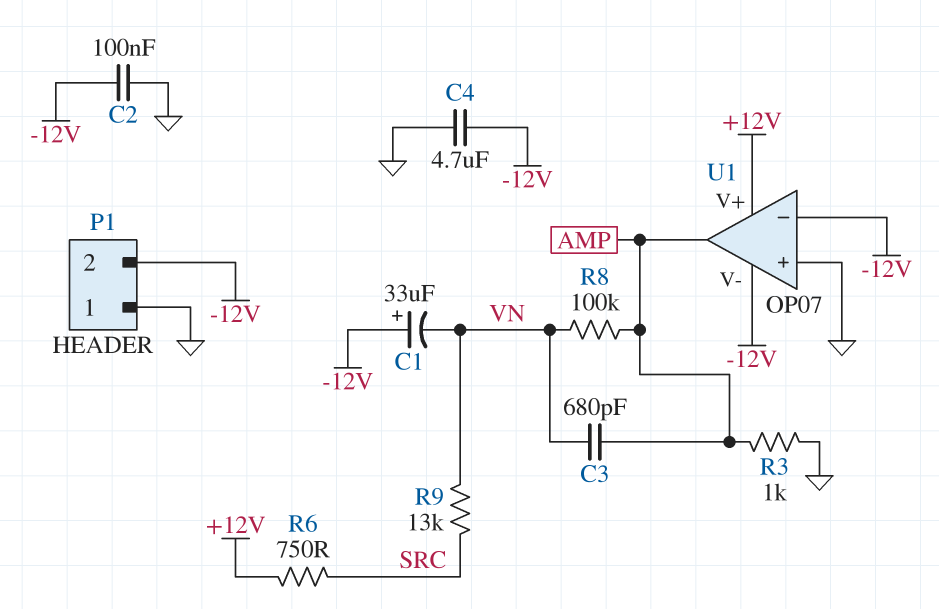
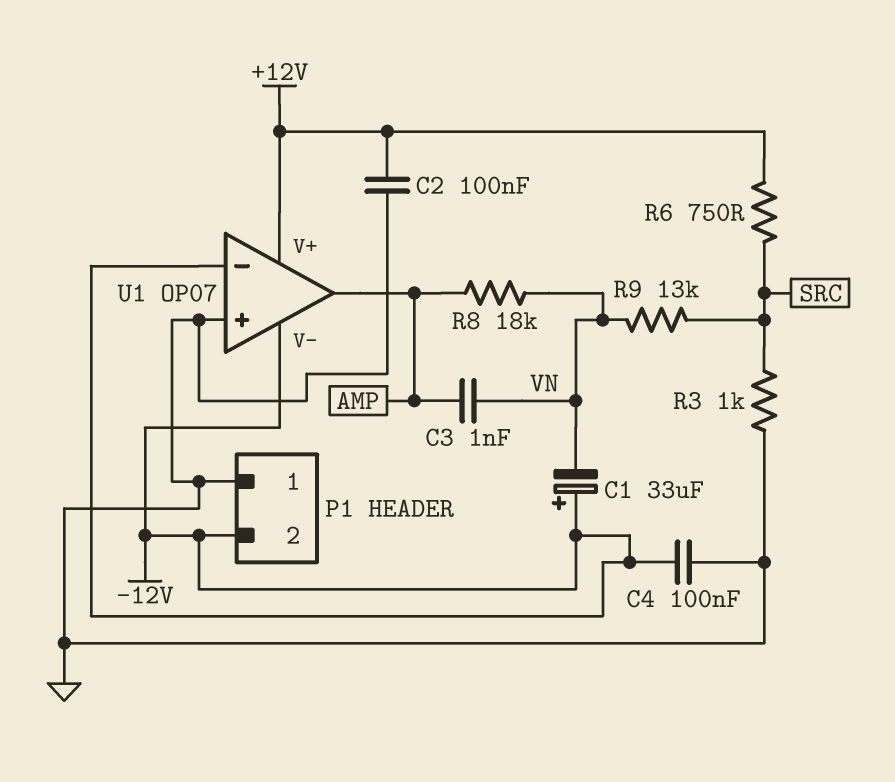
C2: 100nF (-12V, GND) -> 100nF (+12V, GND)
C3: 680pF (AMP, VN) -> 1nF (AMP, VN)
C4: 4.7uF (-12V, GND) -> 100nF (-12V, GND)
R3: 1k (AMP, GND) -> 1k (GND, SRC)
R8: 100k (AMP, VN) -> 18k (AMP, VN)

